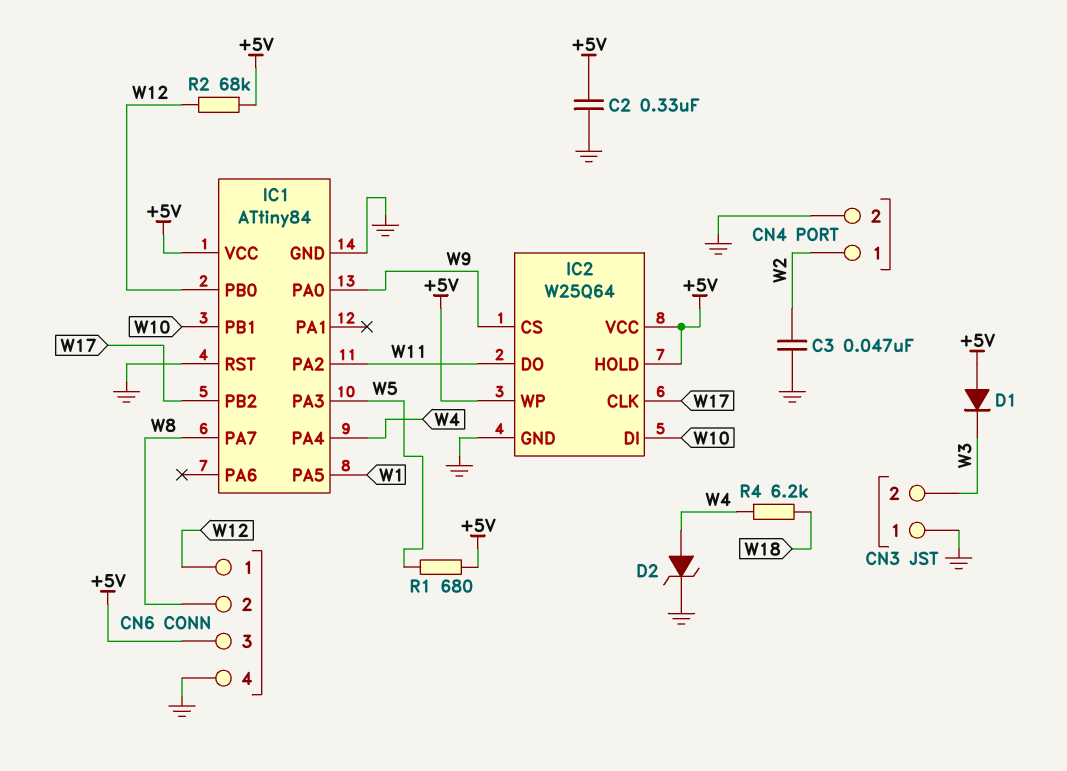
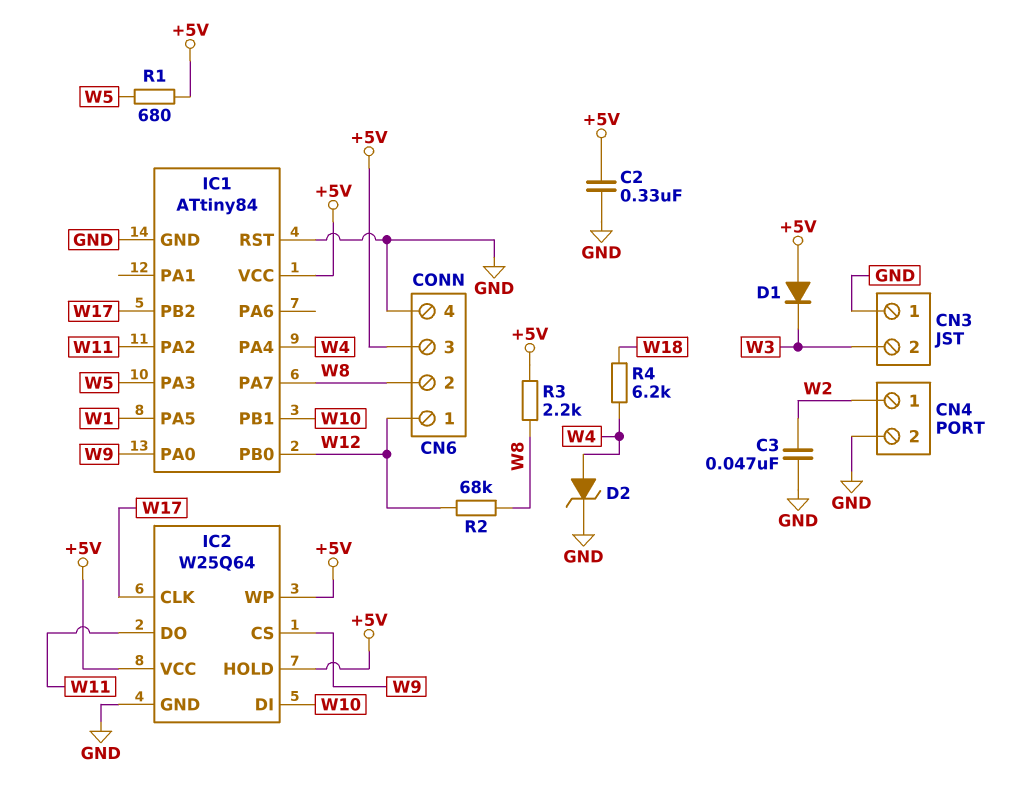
R2: 68k (+5V, W12) -> 68k (W8, W12)
R3: none -> 2.2k (+5V, W8)

